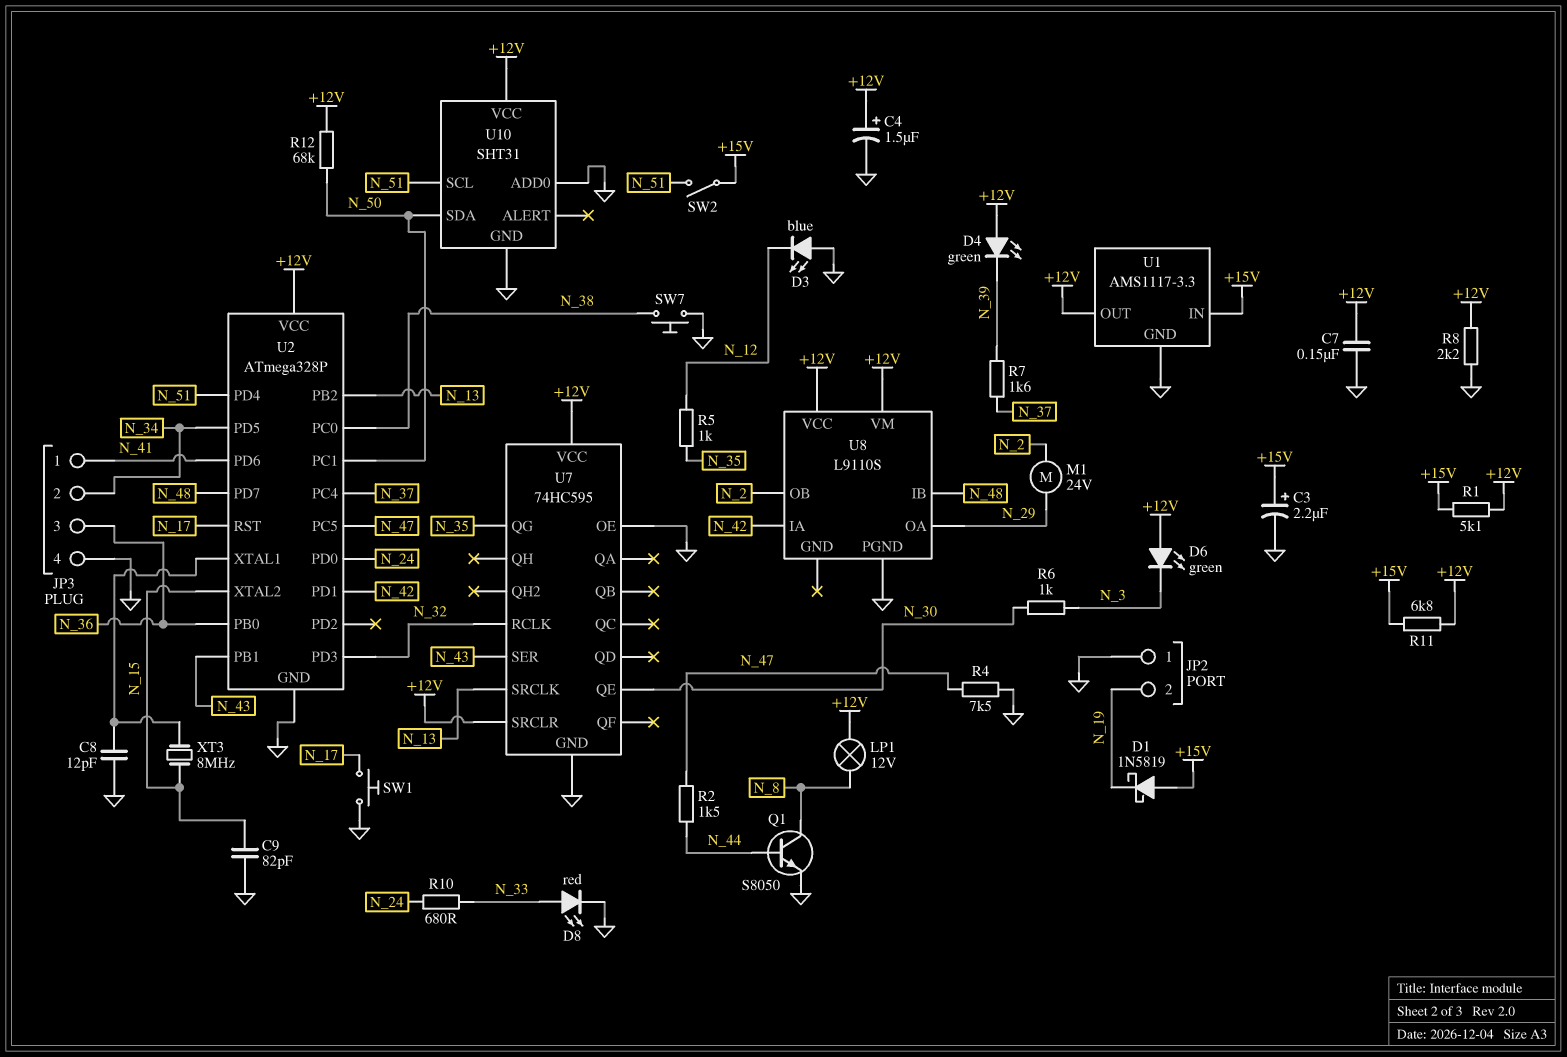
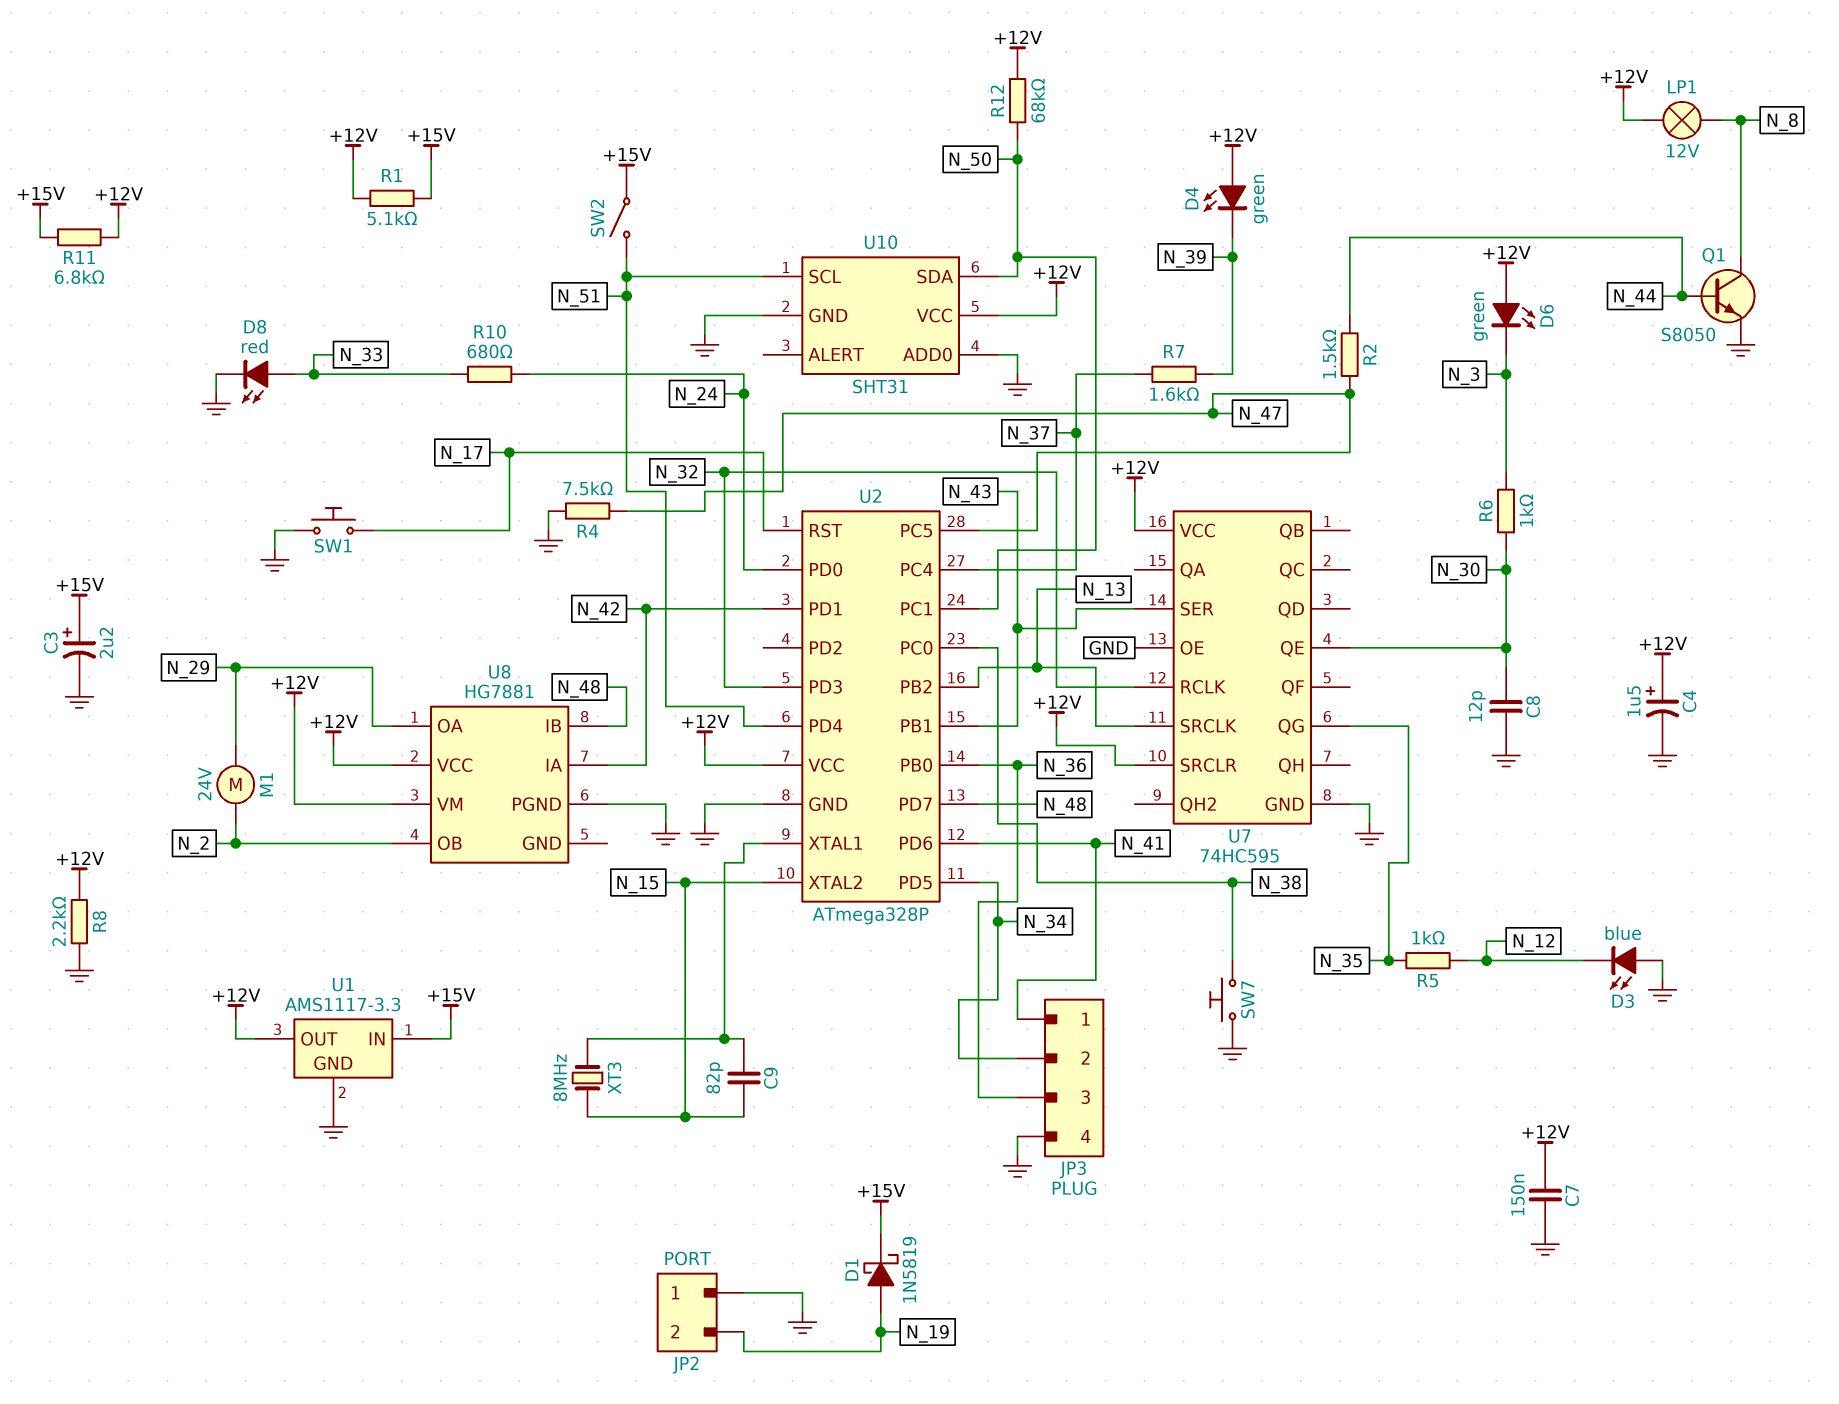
C8: 12pF (GND, U2/XTAL1) -> 12pF (GND, N_30)
C9: 82pF (GND, N_15) -> 82pF (N_15, U2/XTAL1)
D1: schottky 1N5819 (A +15V, K N_19) -> schottky 1N5819 (A N_19, K +15V)
U8: L9110S -> HG7881

